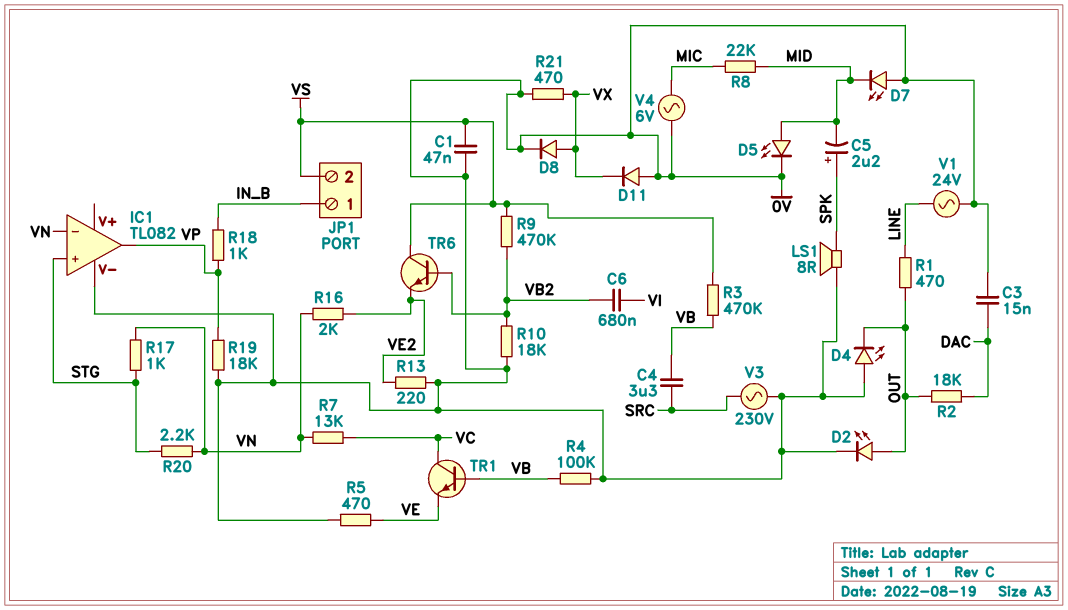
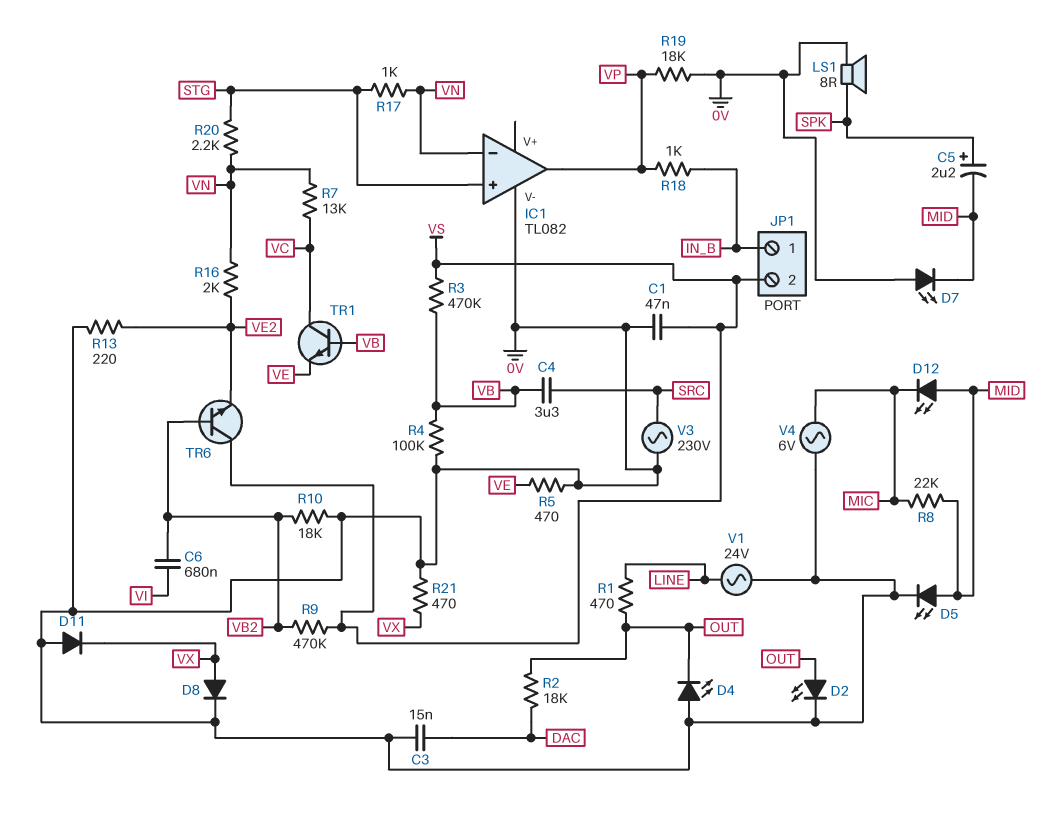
D12: none -> LED (A MID, K MIC)

